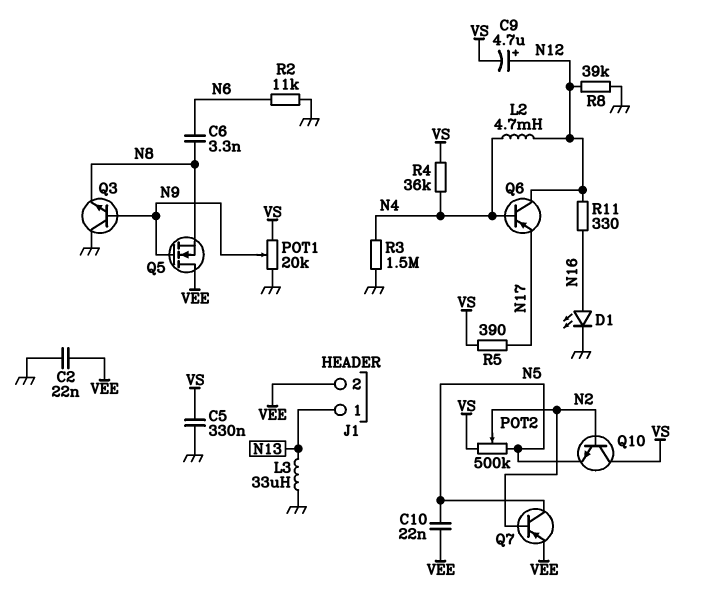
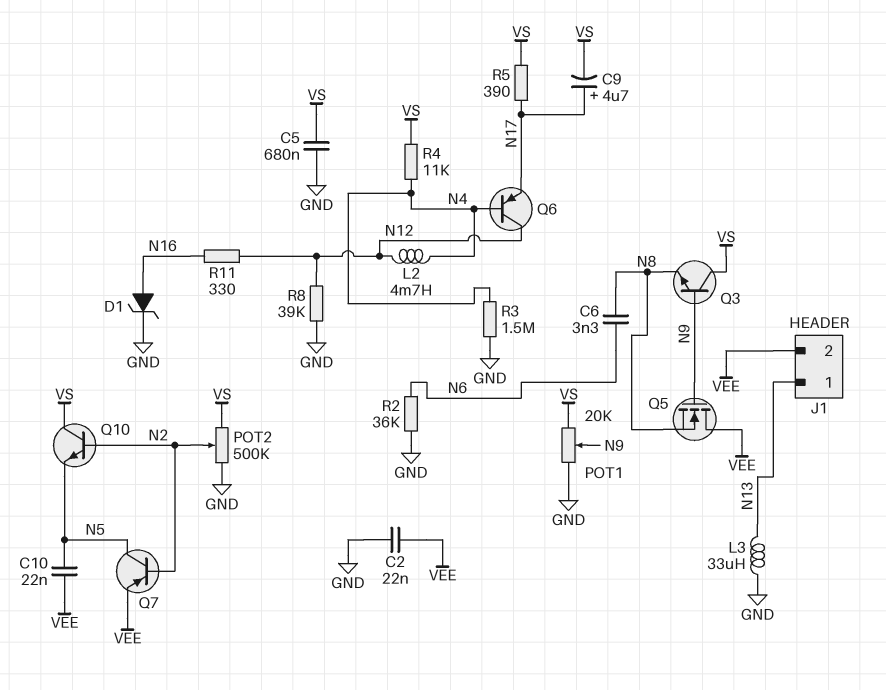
C5: 330nF (GND, VS) -> 680nF (GND, VS)
C9: 4.7uF (plus N12, minus VS) -> 4.7uF (plus N17, minus VS)
D1: LED (A N16, K GND) -> zener (A N16, K GND)
POT2: 500k (N5, VS, wiper N2) -> 500k (GND, VS, wiper N2)
Q3: NPN (B N9, C GND, E N8) -> NPN (B N9, C VS, E N8)
R2: 11k (GND, N6) -> 36k (GND, N6)
R4: 36k (N4, VS) -> 11k (N4, VS)

